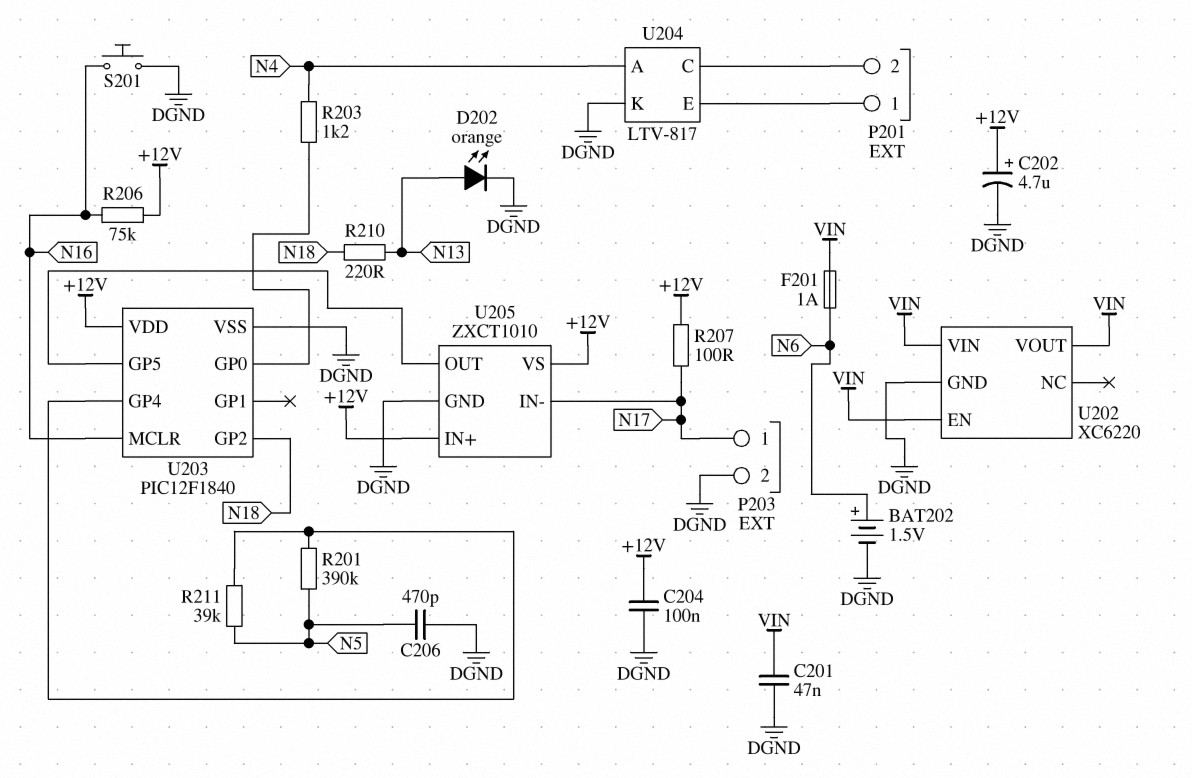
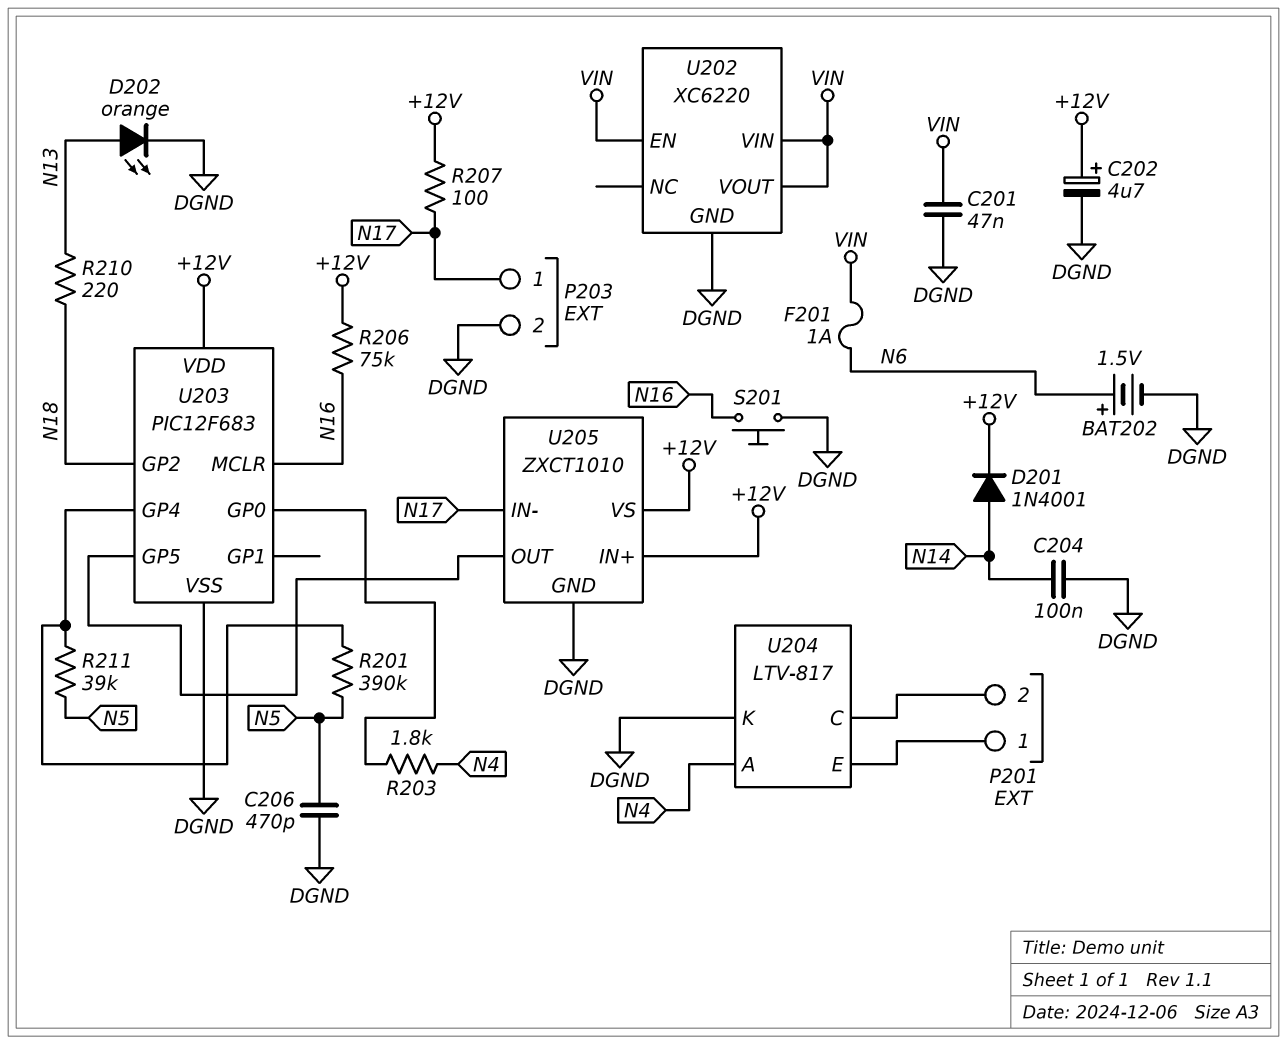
C204: 100nF (+12V, DGND) -> 100nF (DGND, N14)
D201: none -> diode 1N4001 (A N14, K +12V)
R203: 1.2k (N4, U203/GP0) -> 1.8k (N4, U203/GP0)
U203: PIC12F1840 -> PIC12F683

